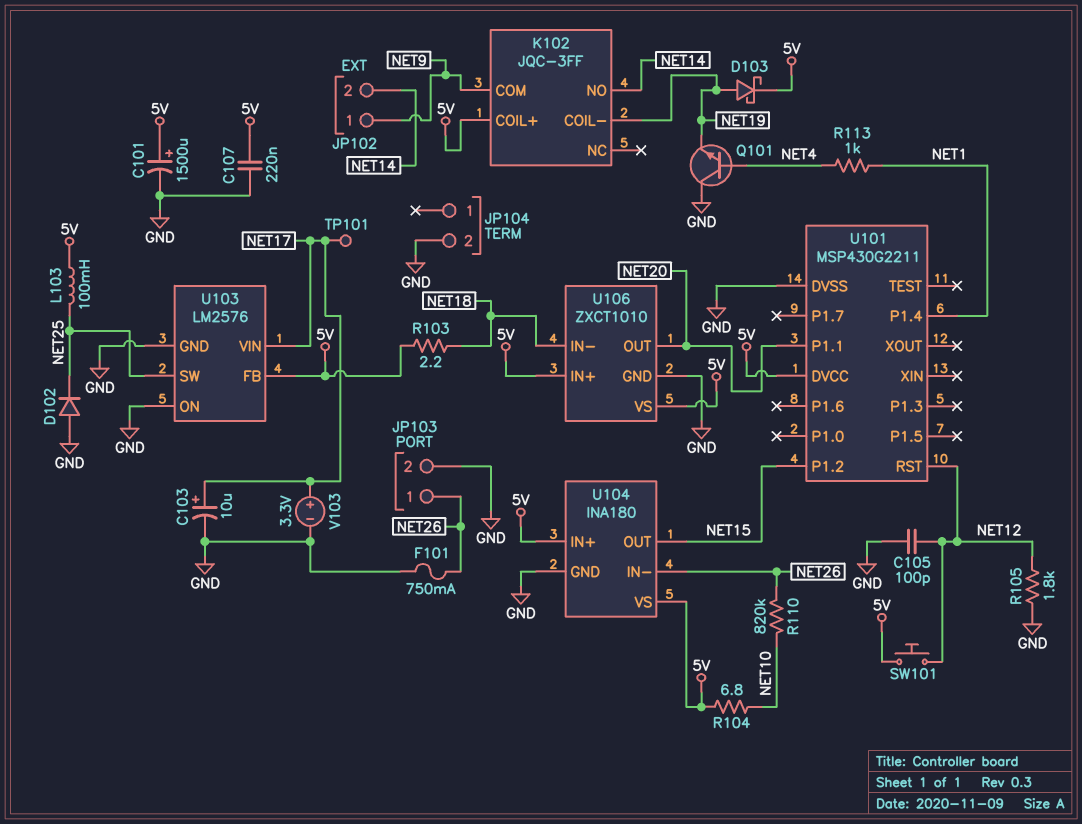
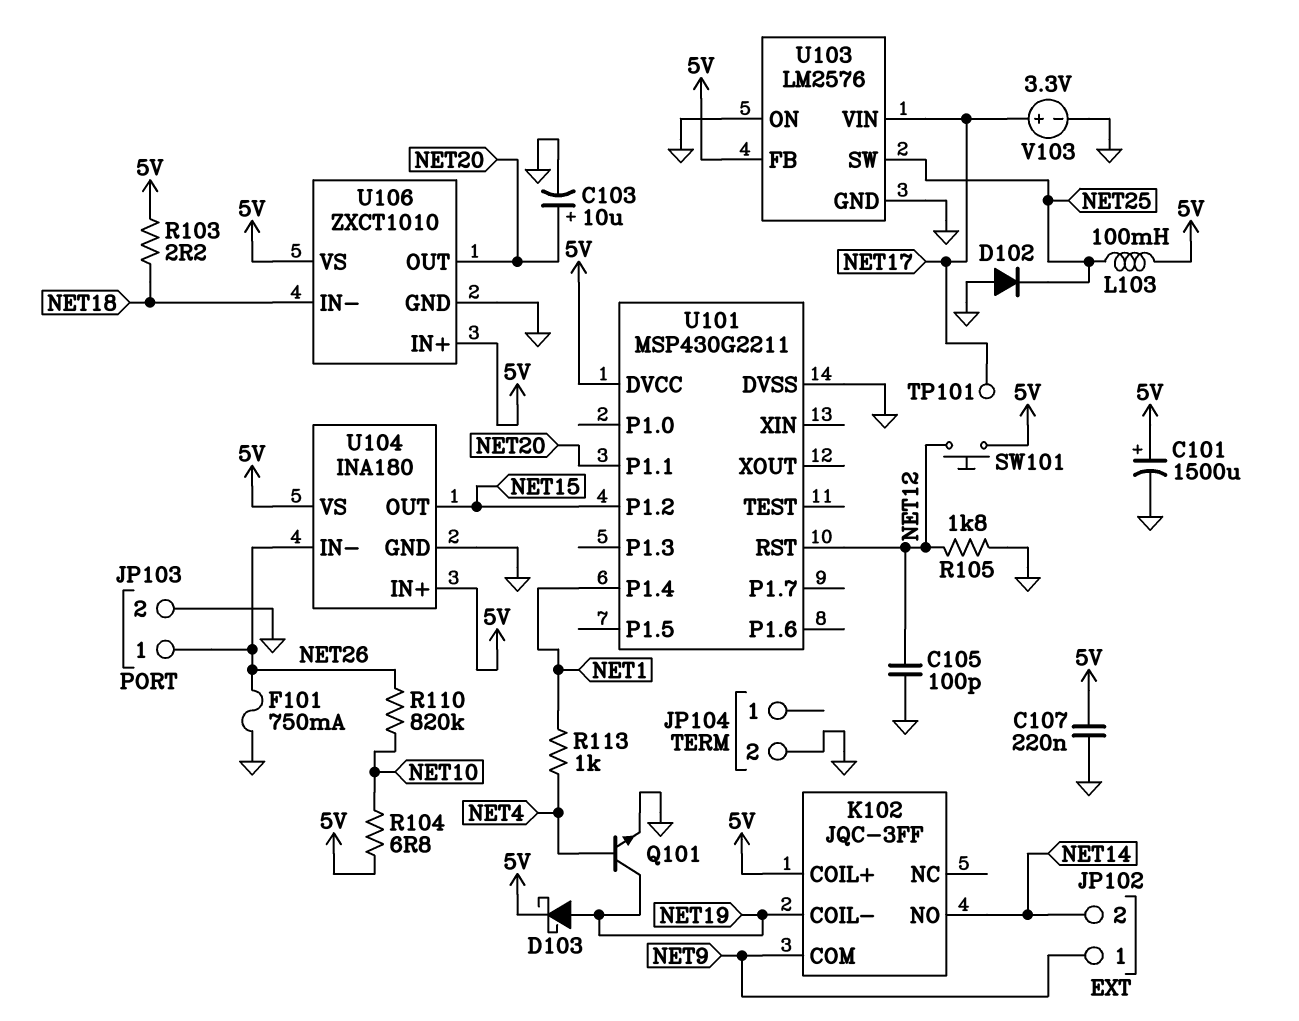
C103: 10uF (plus NET17, minus GND) -> 10uF (plus NET20, minus GND)
Q101: NPN (B NET4, C GND, E NET19) -> NPN (B NET4, C NET19, E GND)

